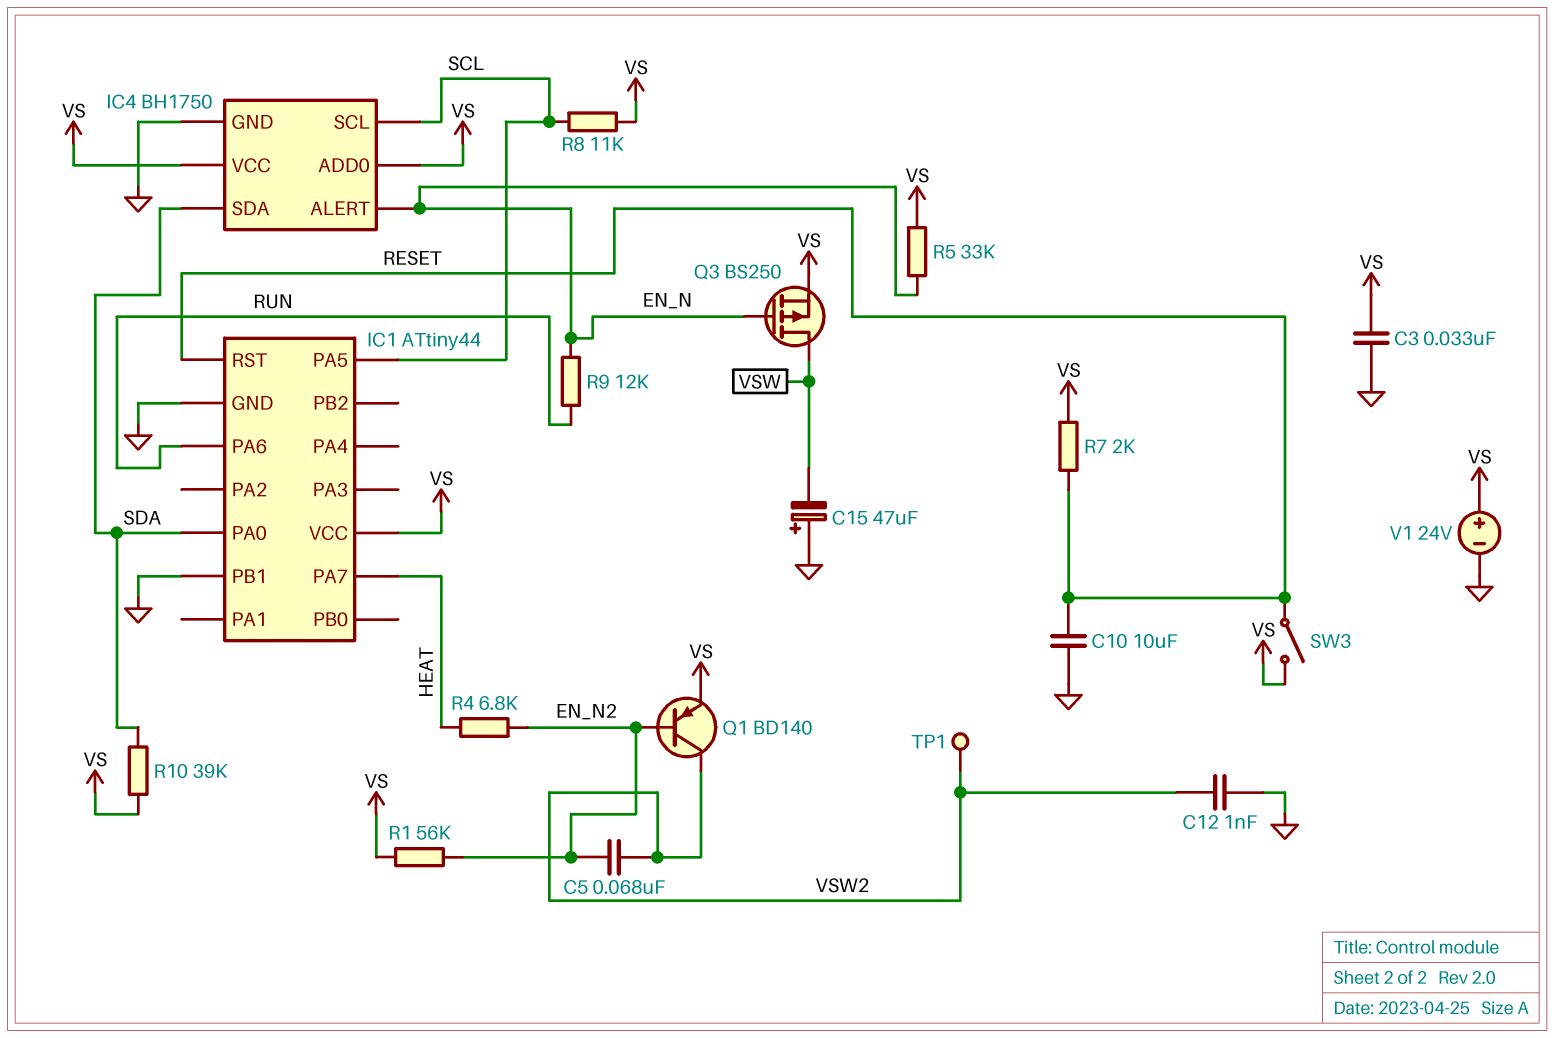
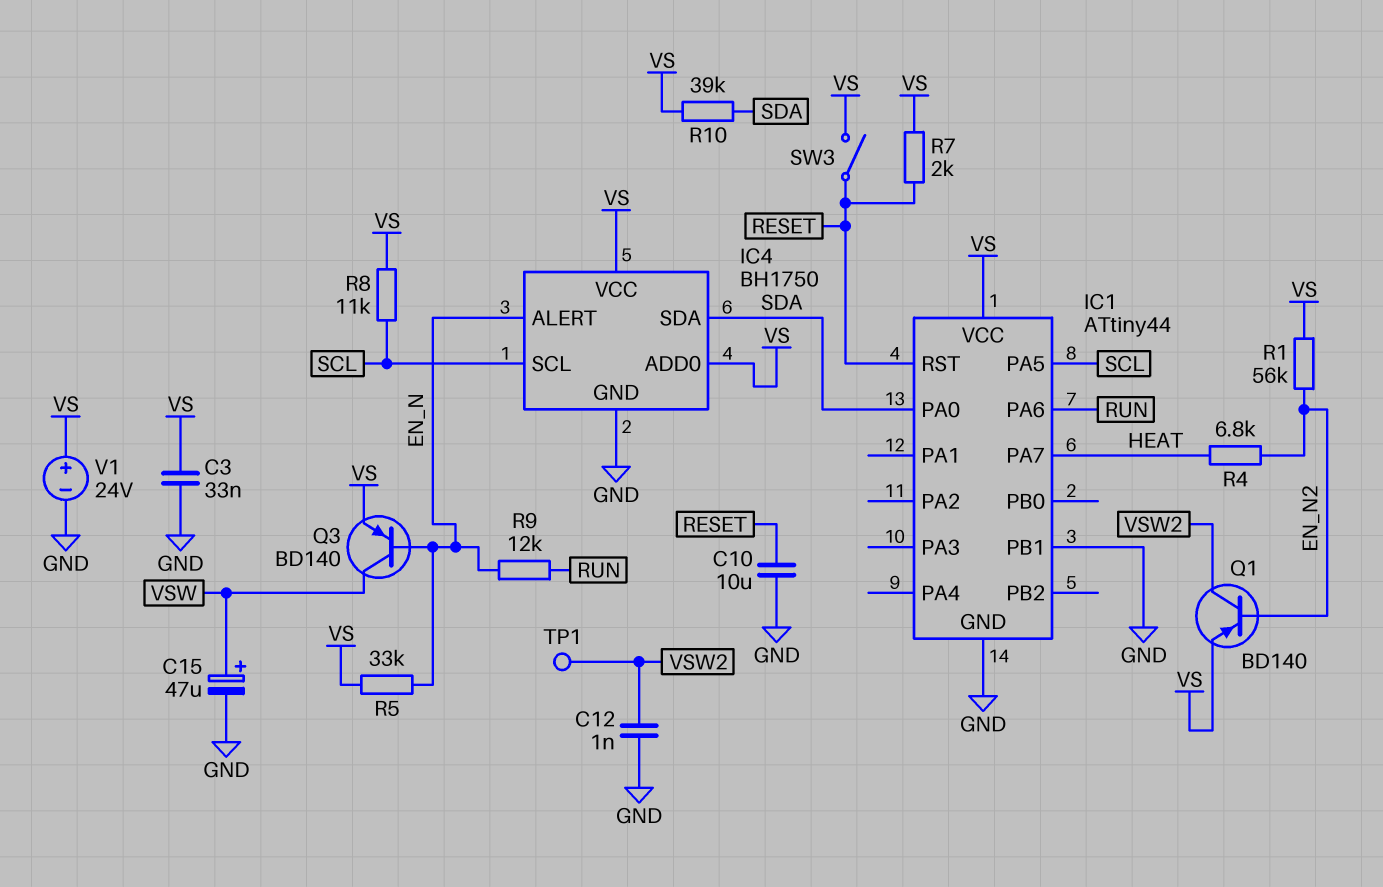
C5: 68nF (EN_N2, VSW2) -> none
C15: 47uF (plus GND, minus VSW) -> 47uF (plus VSW, minus GND)
Q3: PMOS BS250 (G EN_N, D VSW, S VS) -> PNP BD140 (B EN_N, C VSW, E VS)

